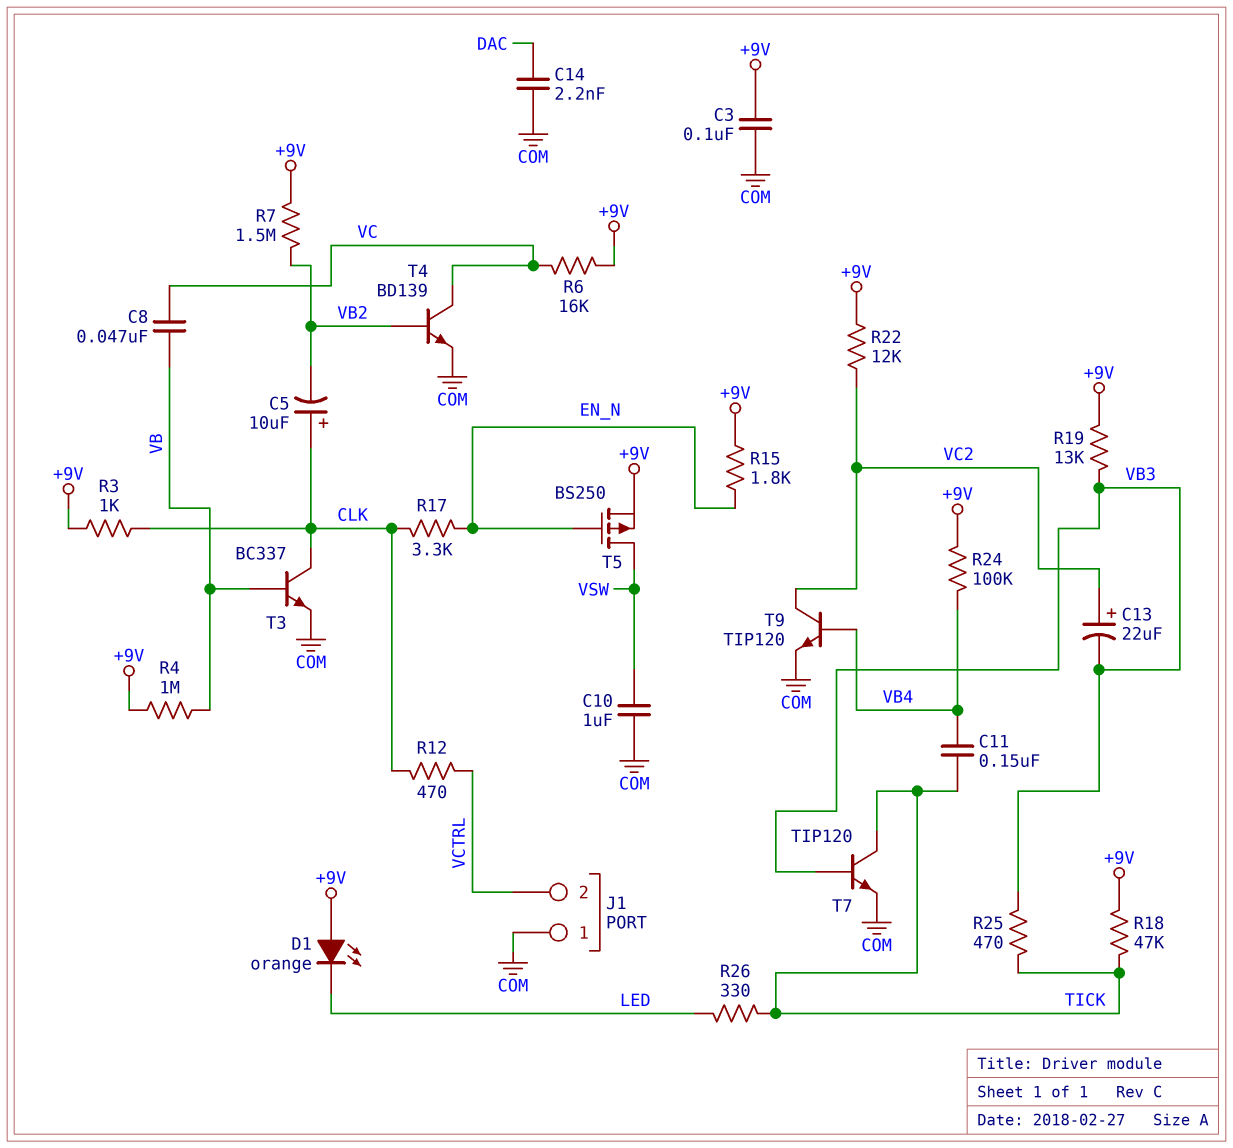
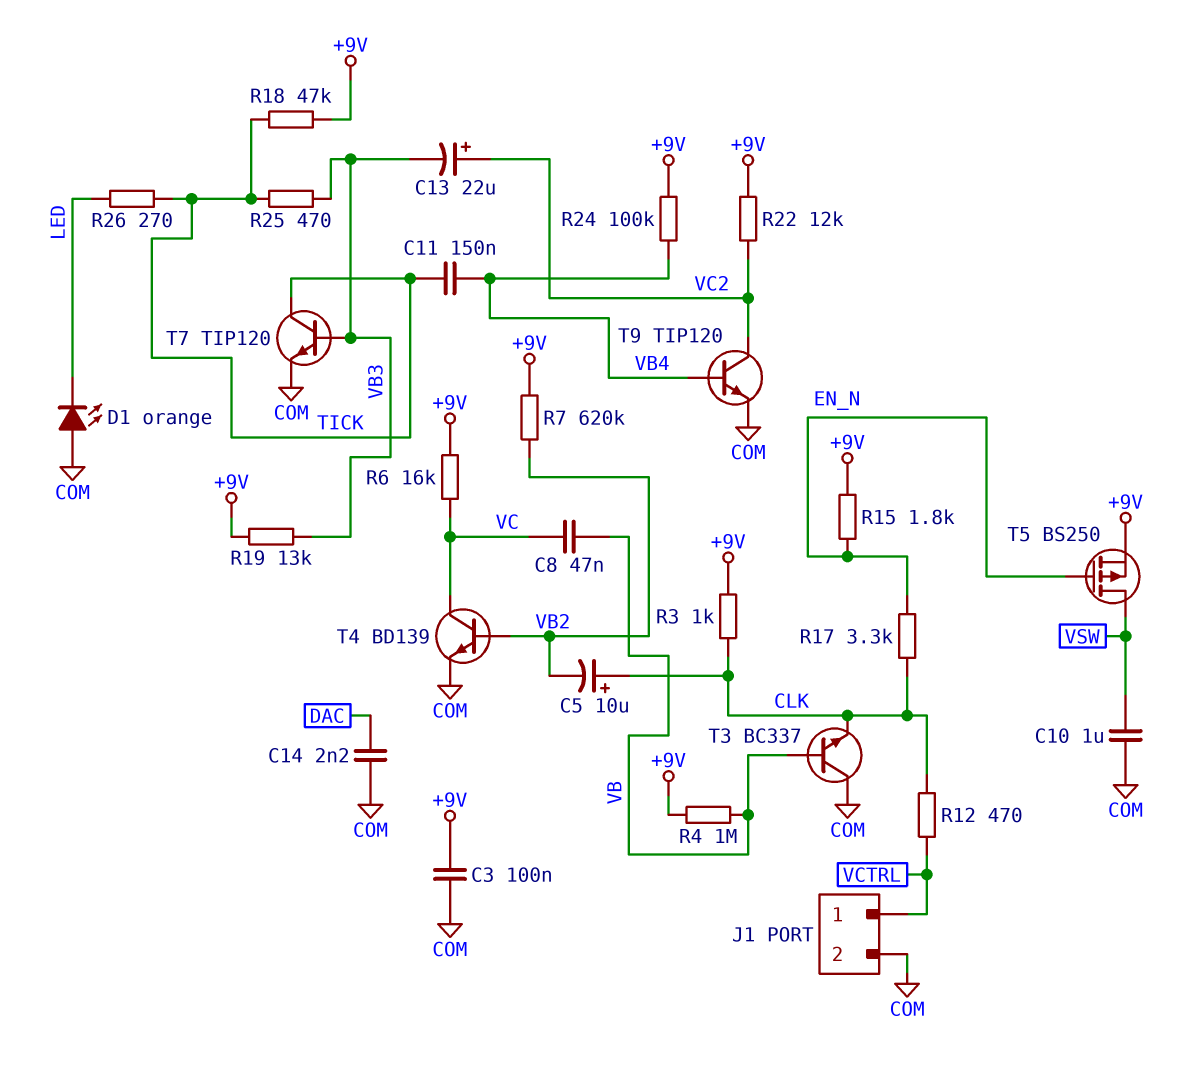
D1: LED orange (A +9V, K LED) -> LED orange (A COM, K LED)
J1 pin 1: COM -> VCTRL
J1 pin 2: VCTRL -> COM
R7: 1.5M (+9V, VB2) -> 620k (+9V, VB2)
R26: 330 (LED, TICK) -> 270 (LED, TICK)
T3: NPN BC337 (B VB, C CLK, E COM) -> NPN BC337 (B VB, C COM, E CLK)

